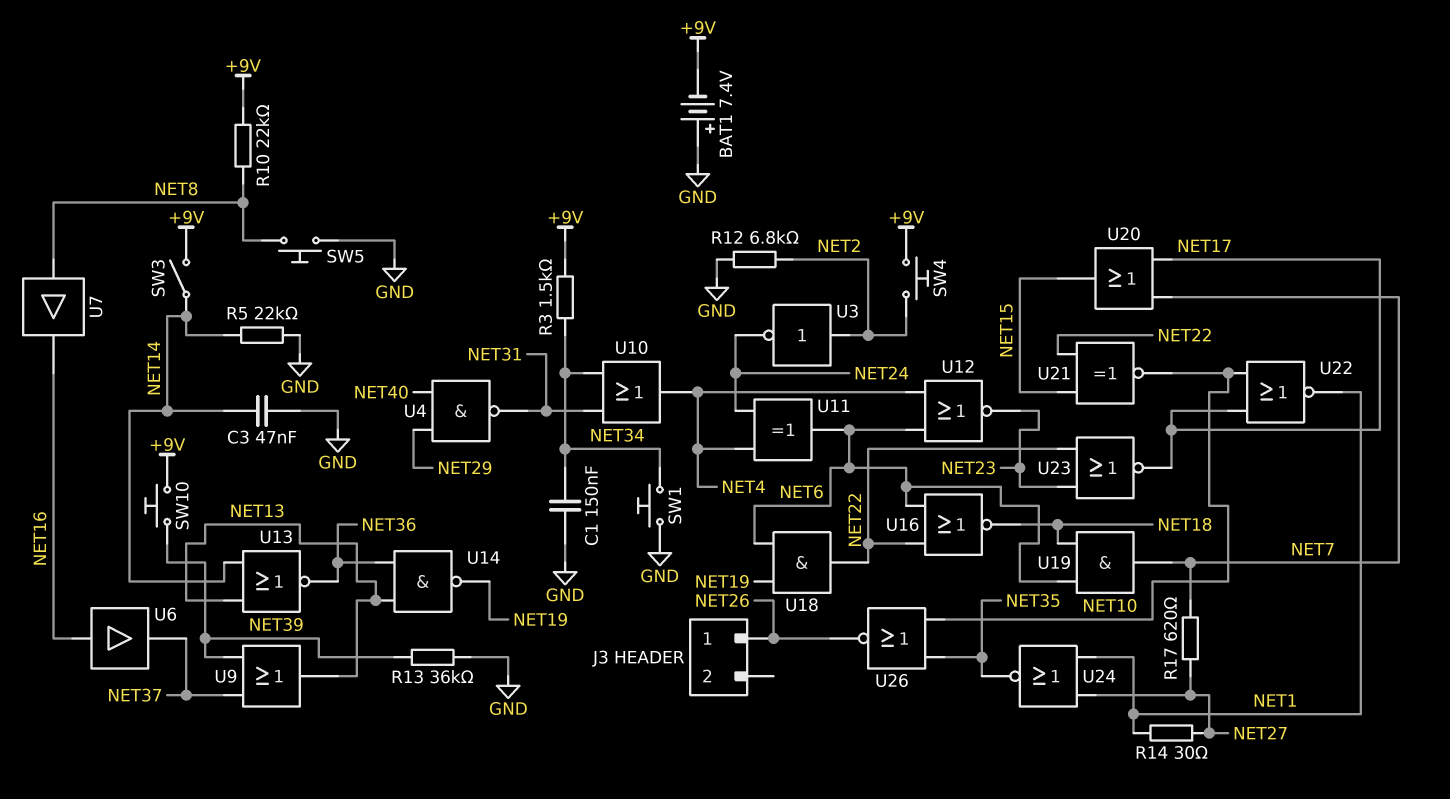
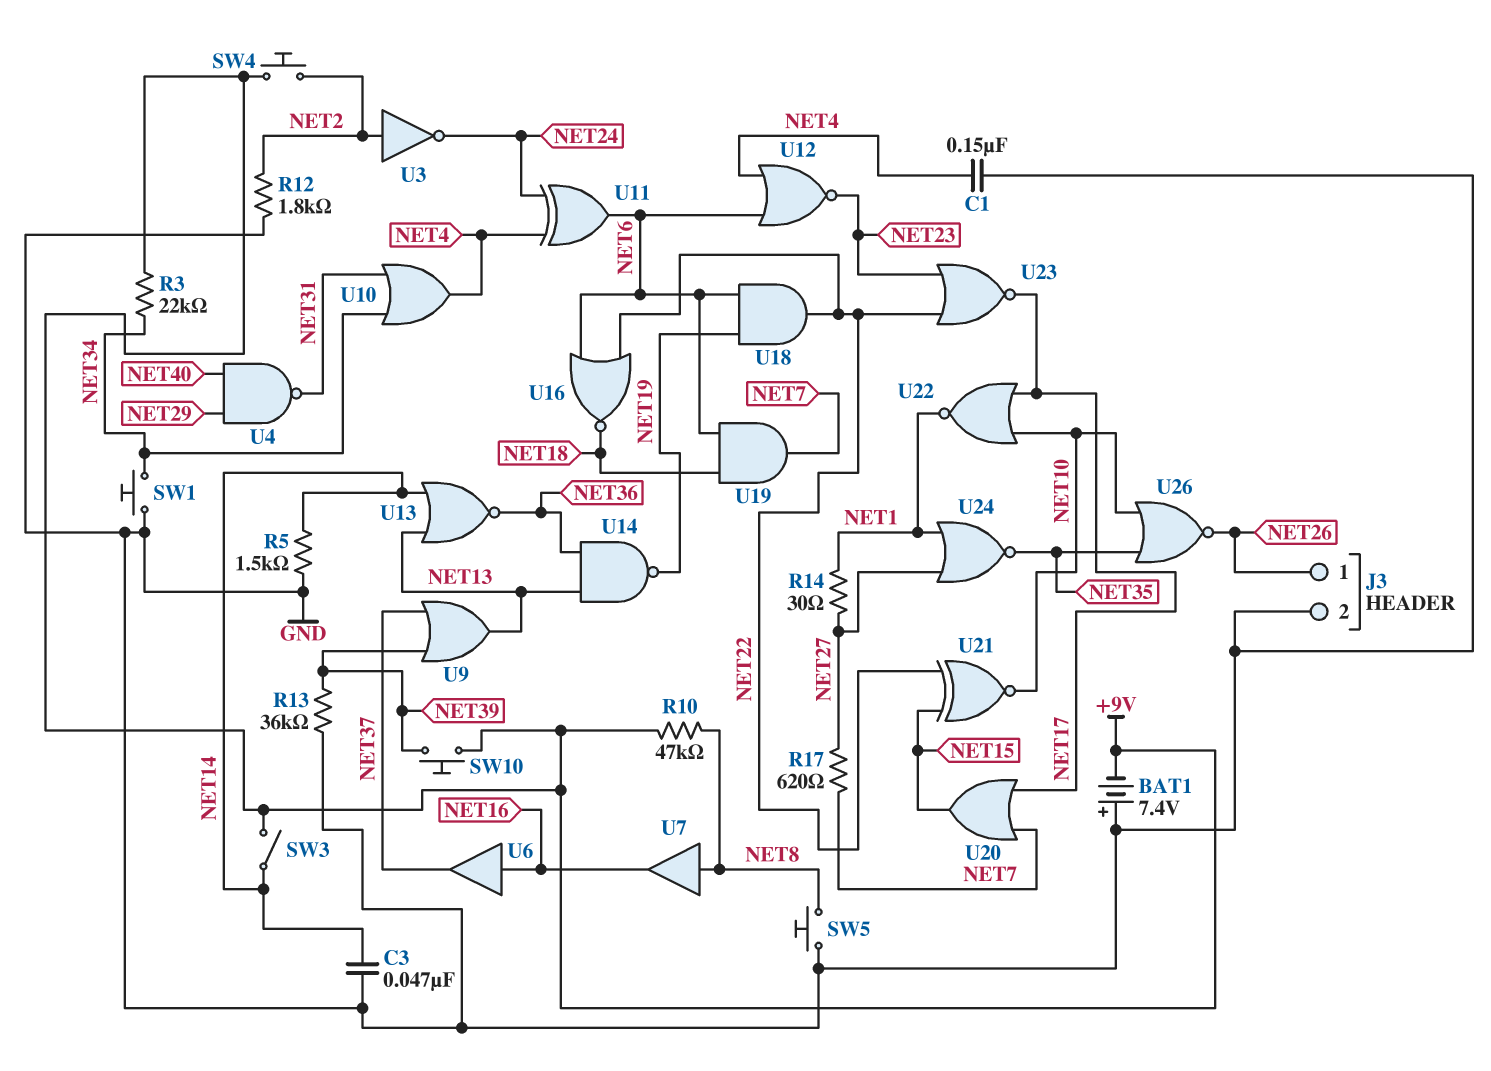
C1: 150nF (GND, NET34) -> 150nF (GND, NET4)
J3 pin 2: none -> GND
R3: 1.5k (+9V, NET34) -> 22k (+9V, NET34)
R5: 22k (GND, NET14) -> 1.5k (GND, NET14)
R10: 22k (+9V, NET8) -> 47k (+9V, NET8)
R12: 6.8k (GND, NET2) -> 1.8k (GND, NET2)

